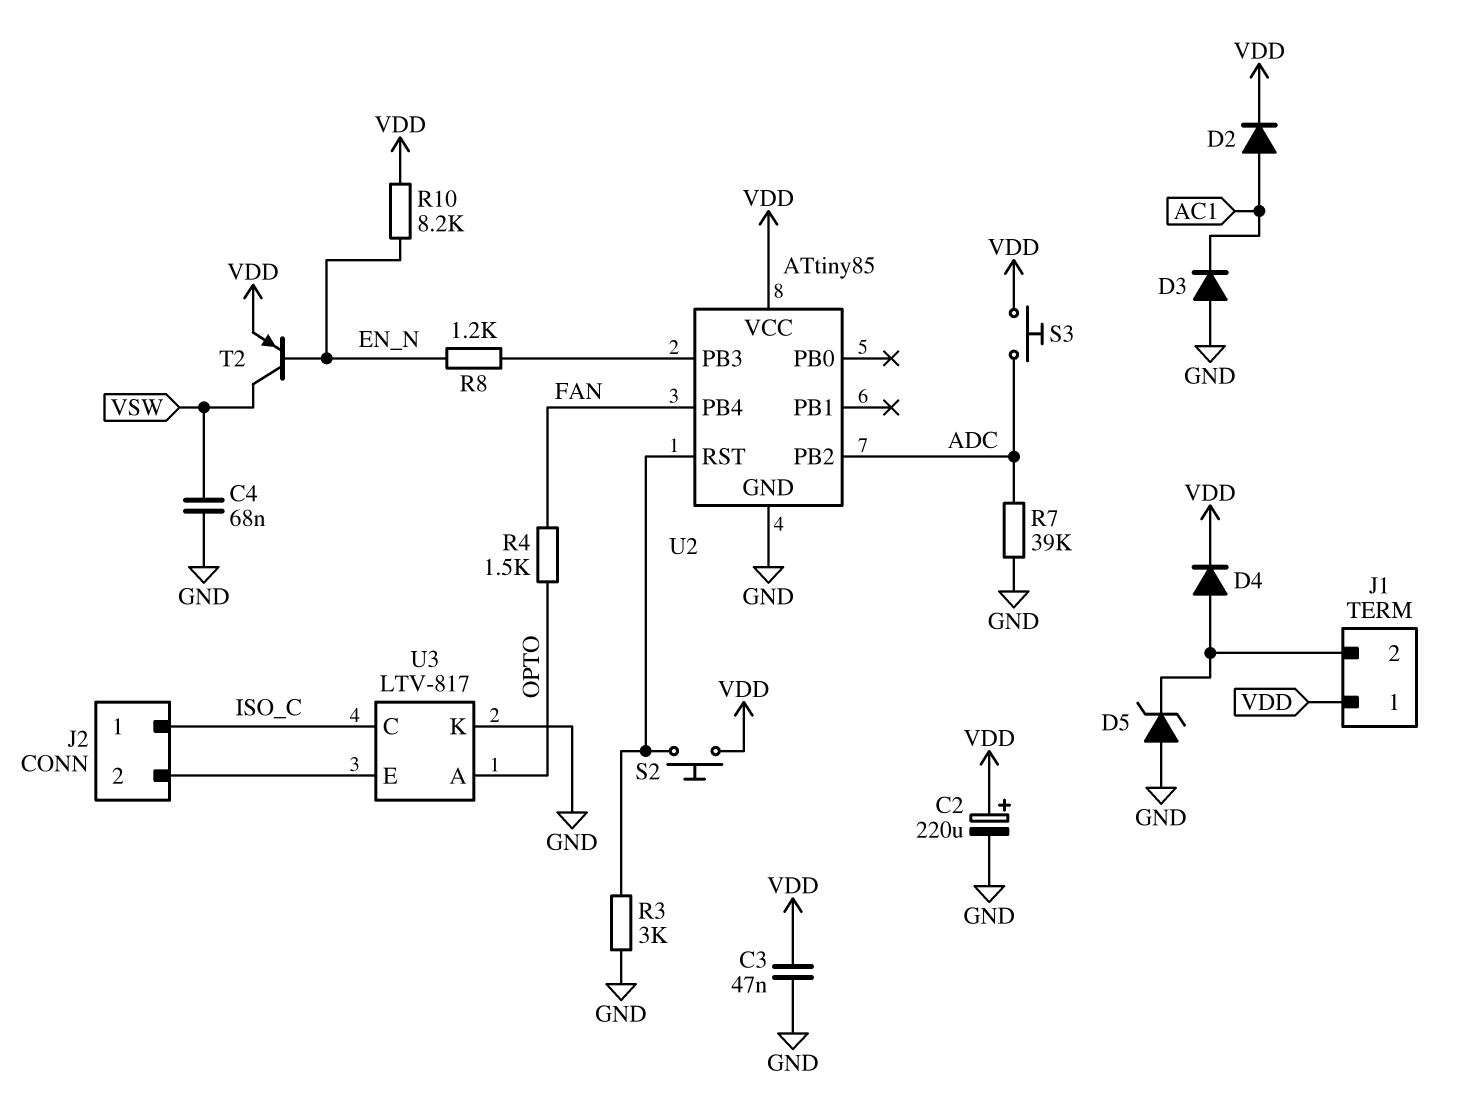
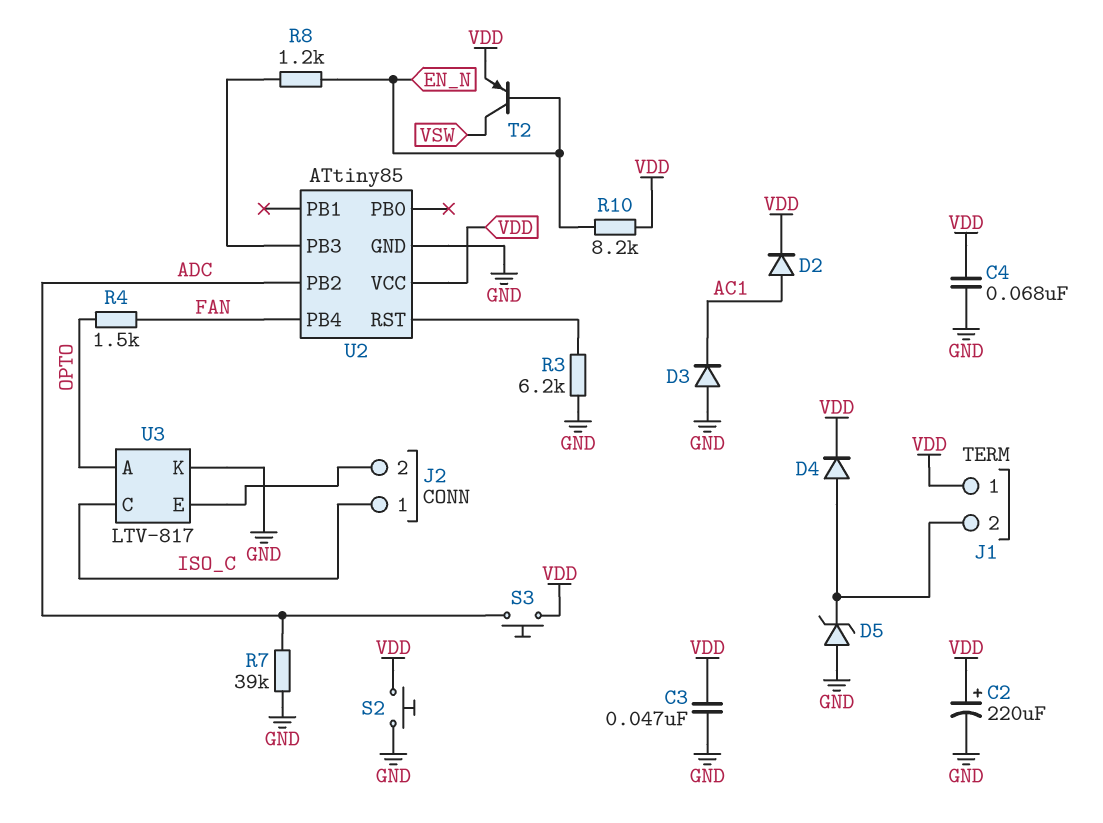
C4: 68nF (GND, VSW) -> 68nF (GND, VDD)
R3: 3k (GND, U2/RST) -> 6.2k (GND, U2/RST)
S2: button (U2/RST, VDD) -> button (GND, VDD)

